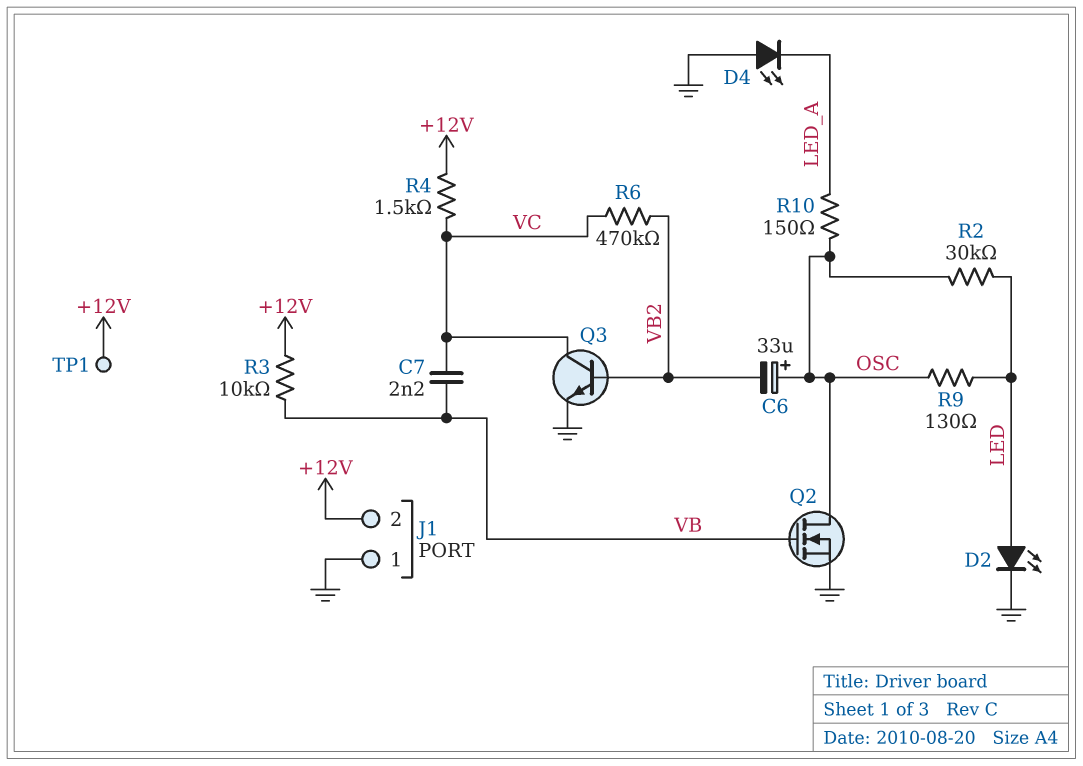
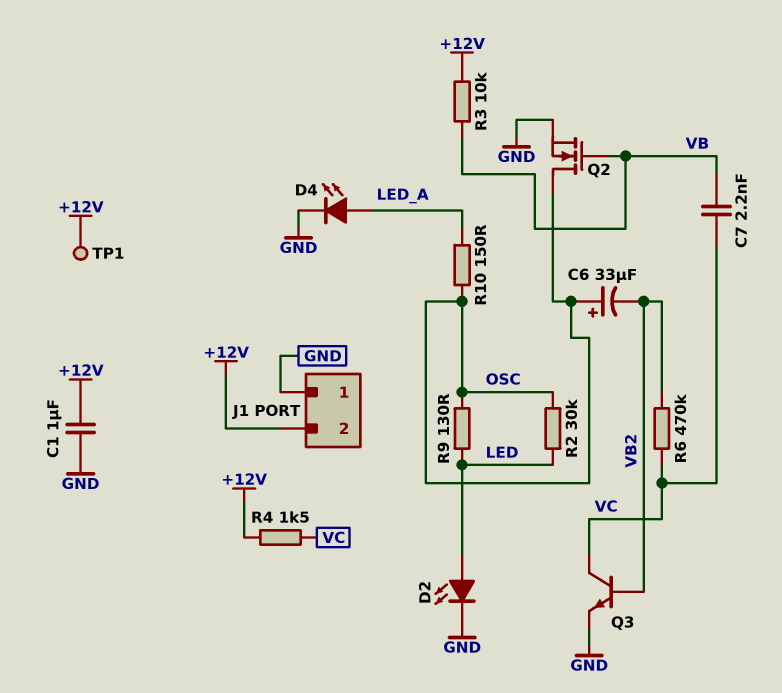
C1: none -> 1uF (+12V, GND)
D4: LED (A GND, K LED_A) -> LED (A LED_A, K GND)

